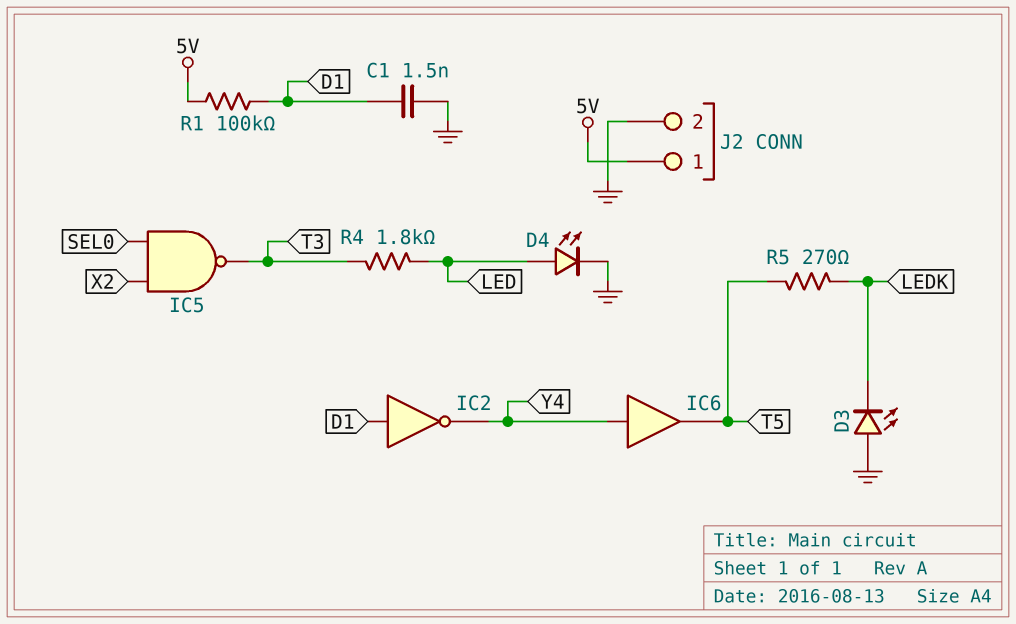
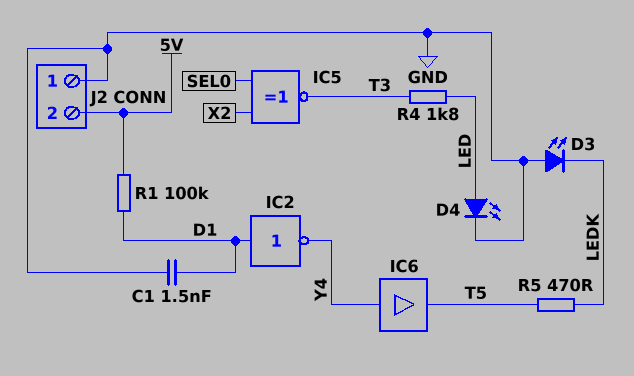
IC5: NAND (in SEL0, in X2, out T3) -> XNOR (in SEL0, in X2, out T3)
J2 pin 1: 5V -> GND
J2 pin 2: GND -> 5V
R5: 270 (LEDK, T5) -> 470 (LEDK, T5)

